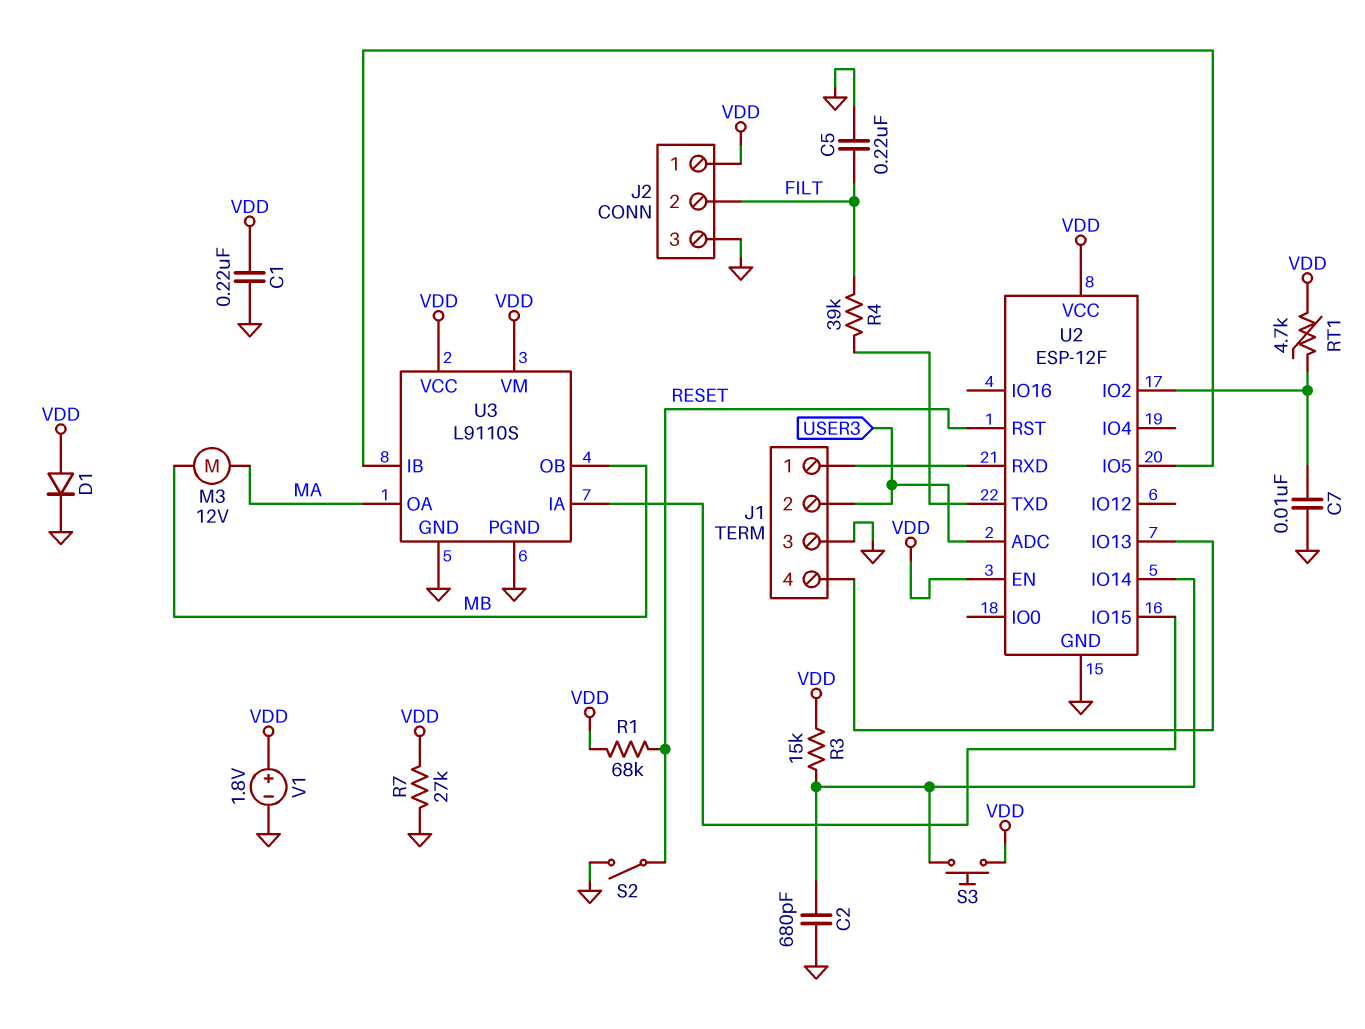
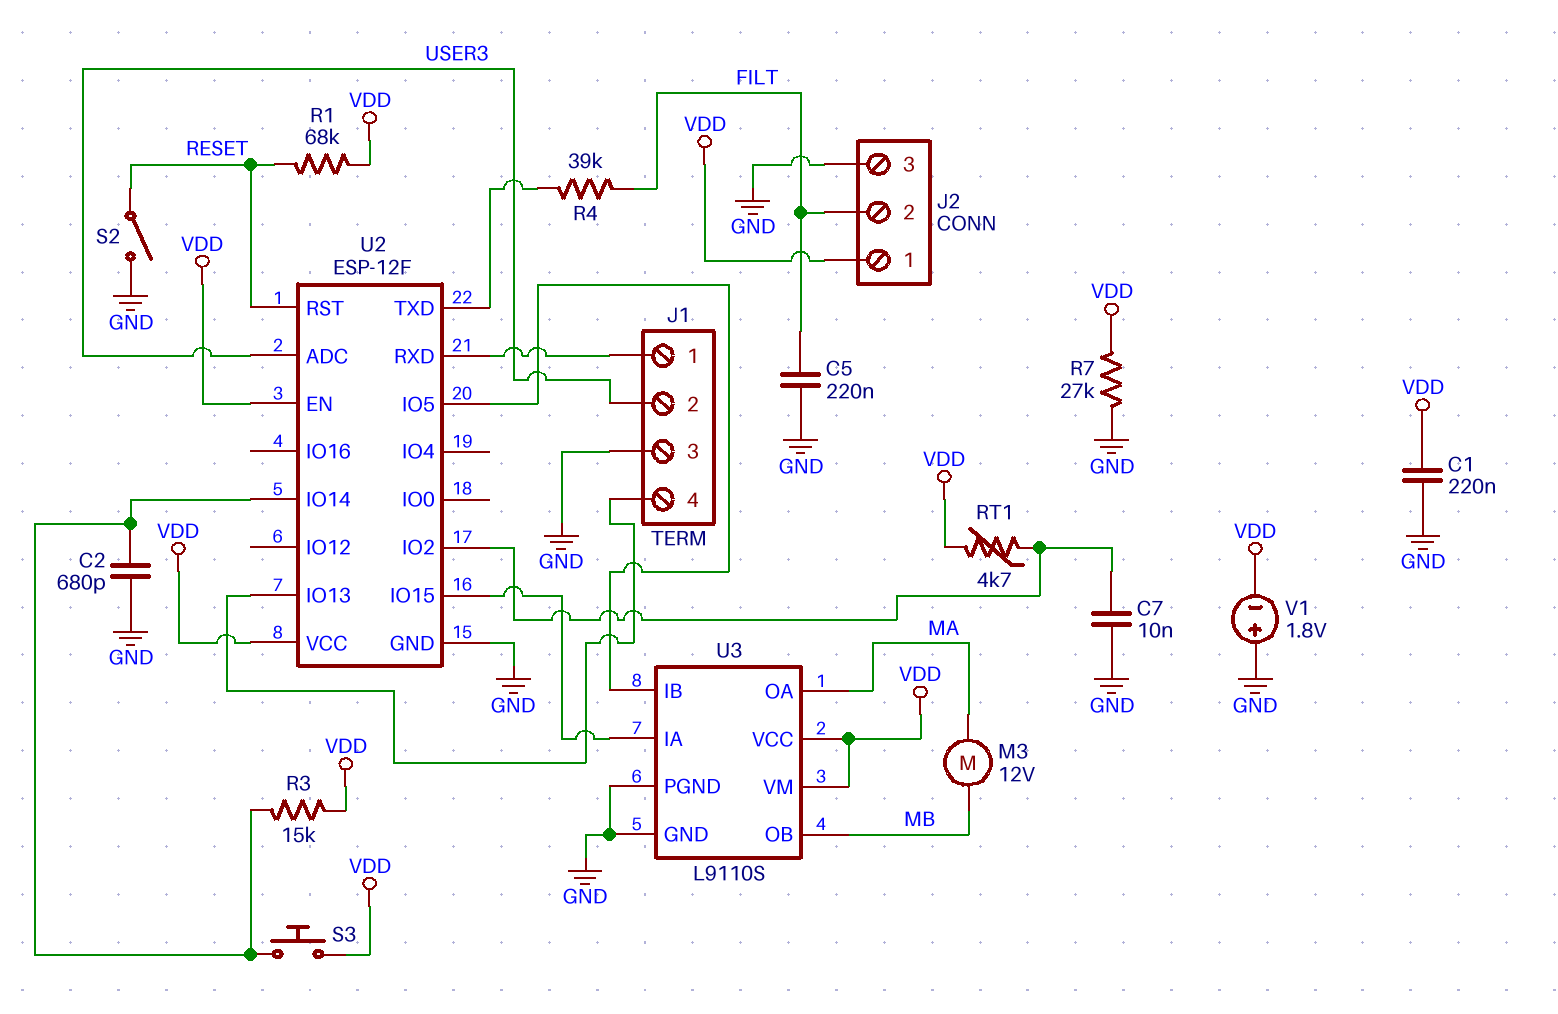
D1: diode (A VDD, K GND) -> none
V1: 1.8V (plus VDD, minus GND) -> 1.8V (plus GND, minus VDD)

